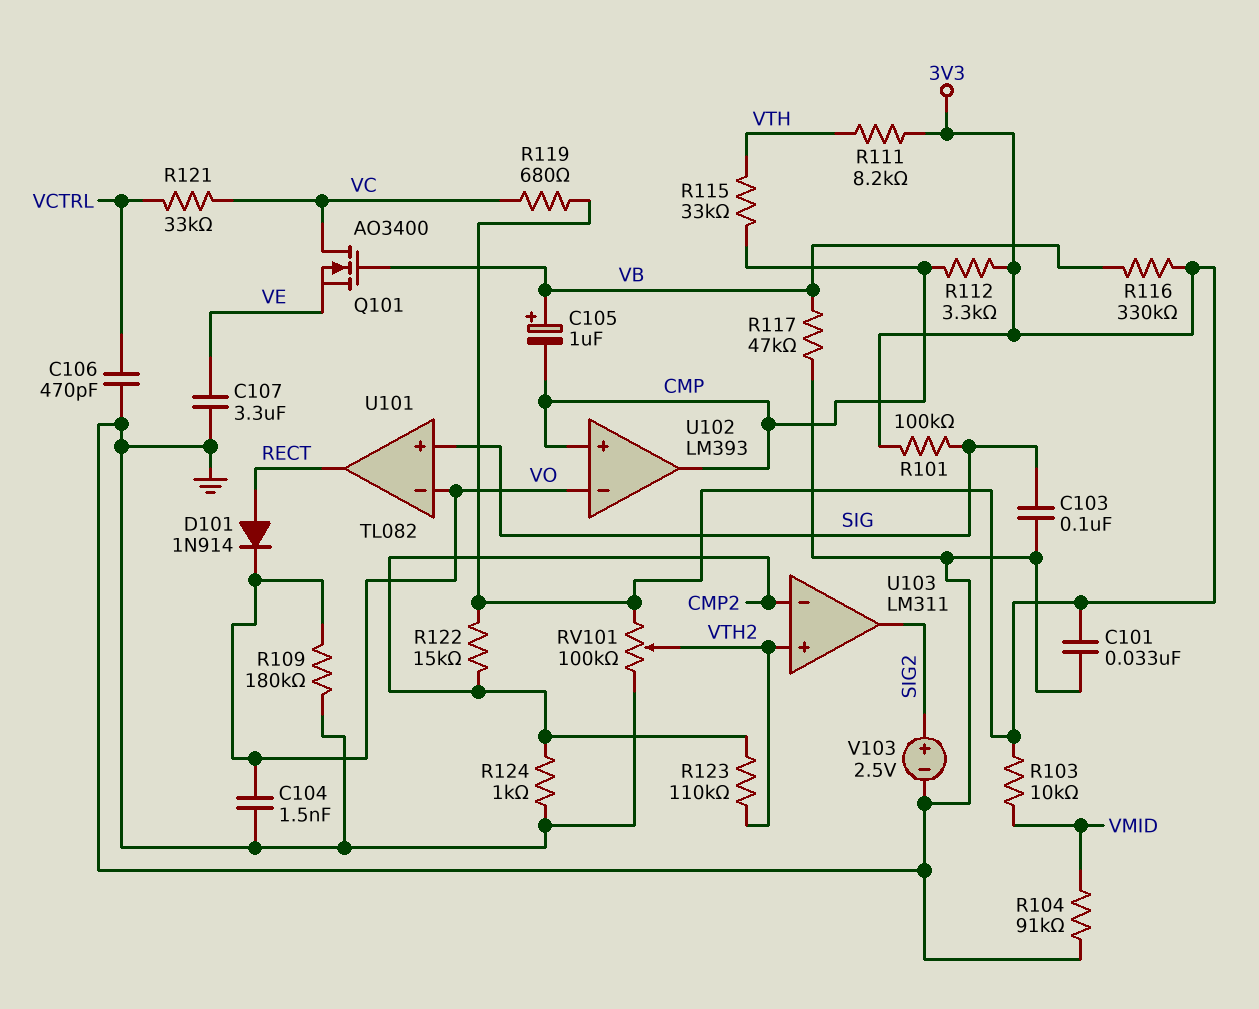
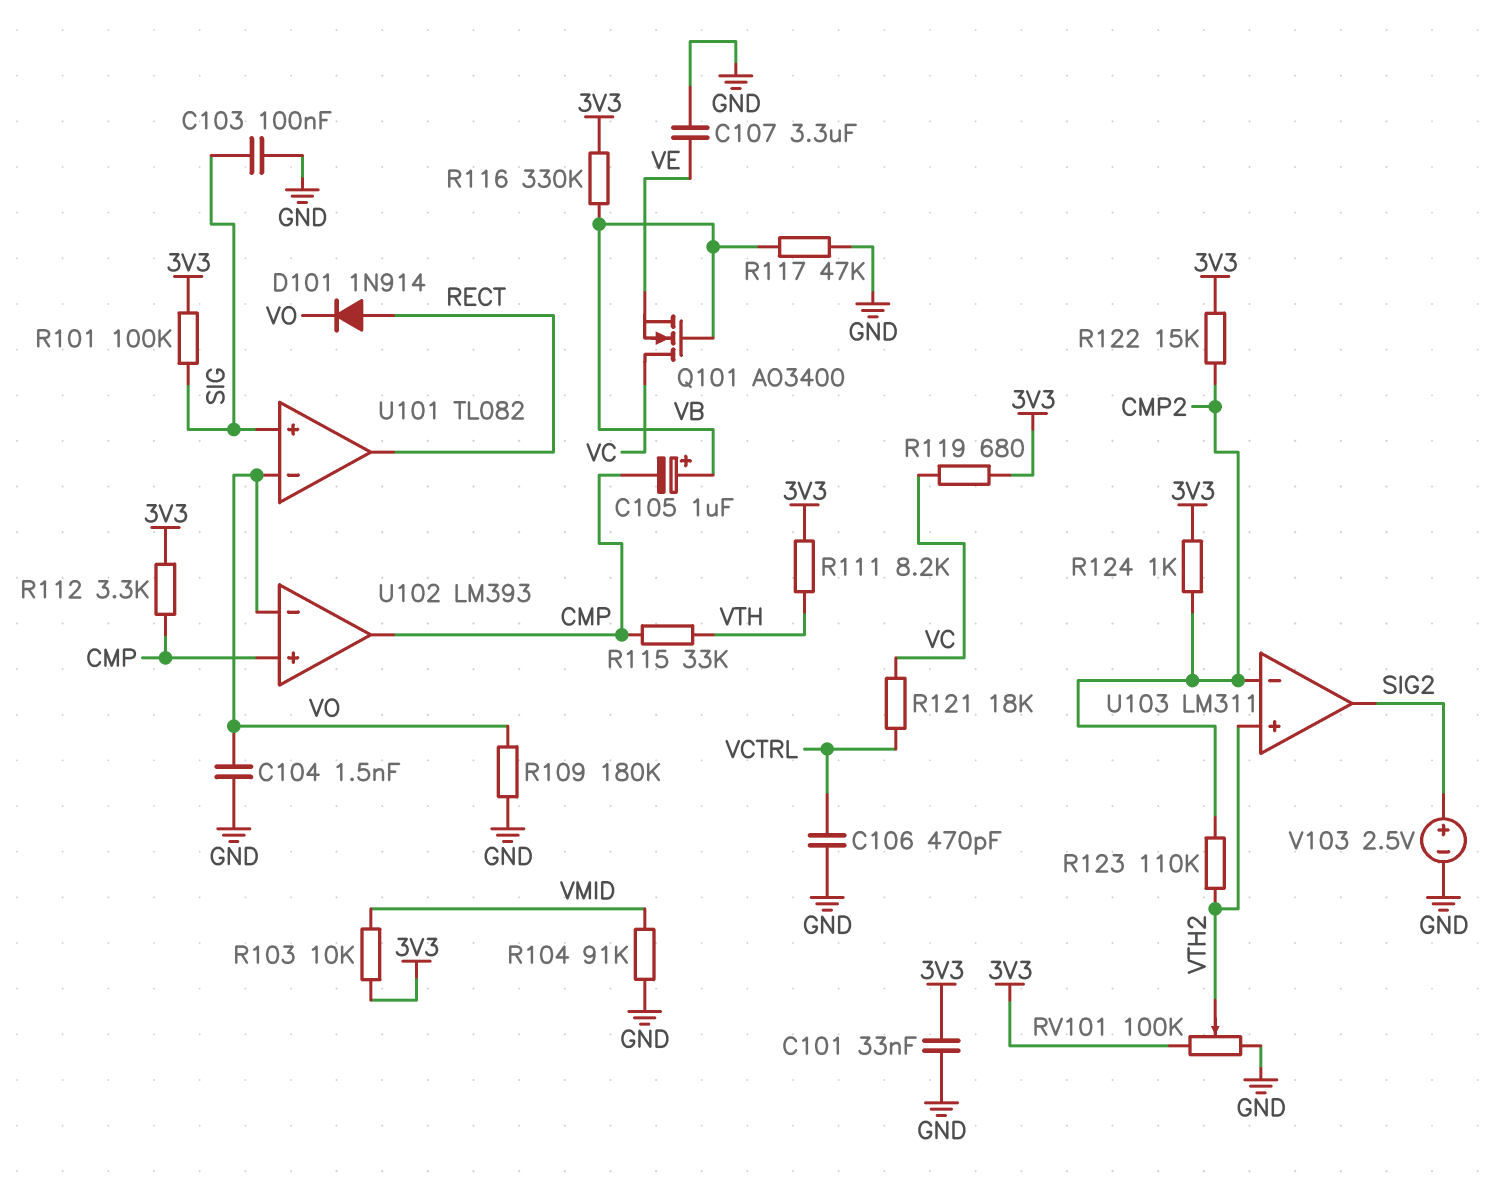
R121: 33k (VC, VCTRL) -> 18k (VC, VCTRL)
R124: 1k (CMP2, GND) -> 1k (3V3, CMP2)

